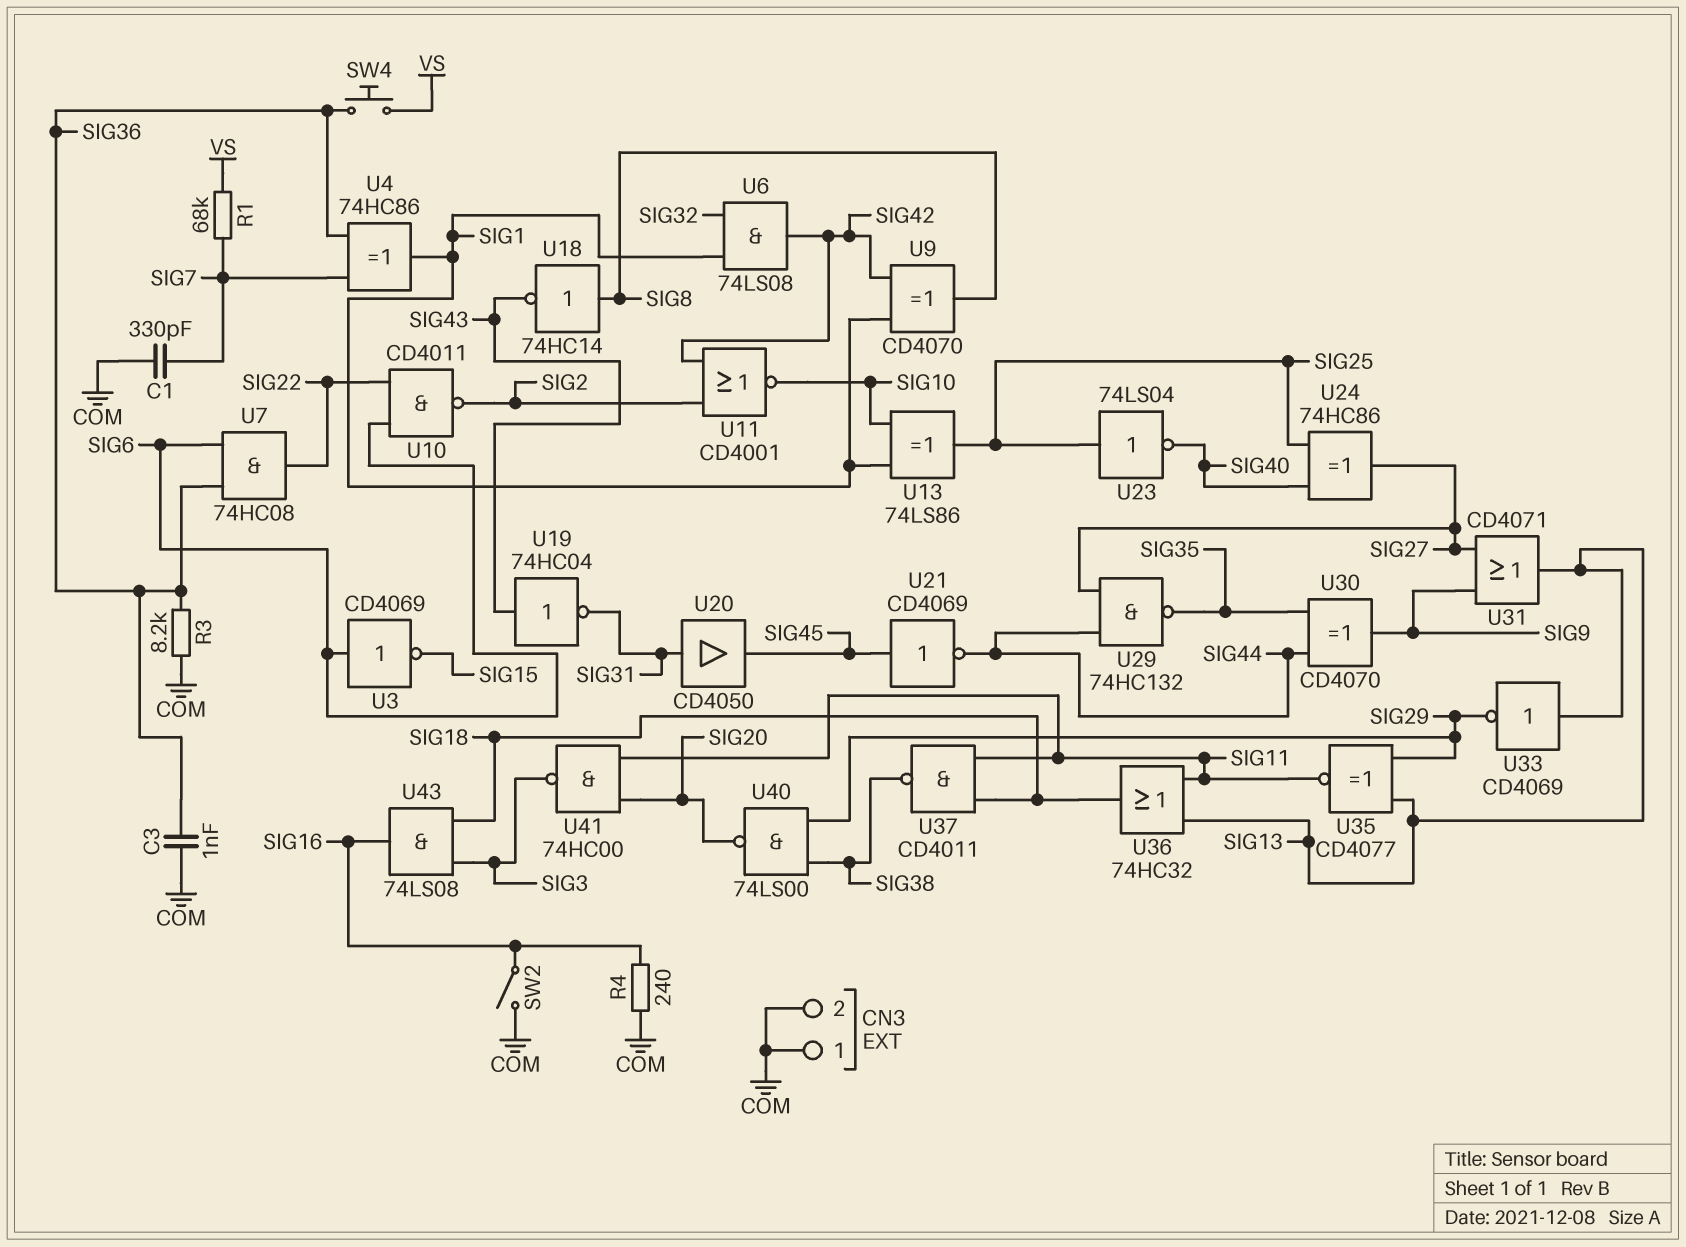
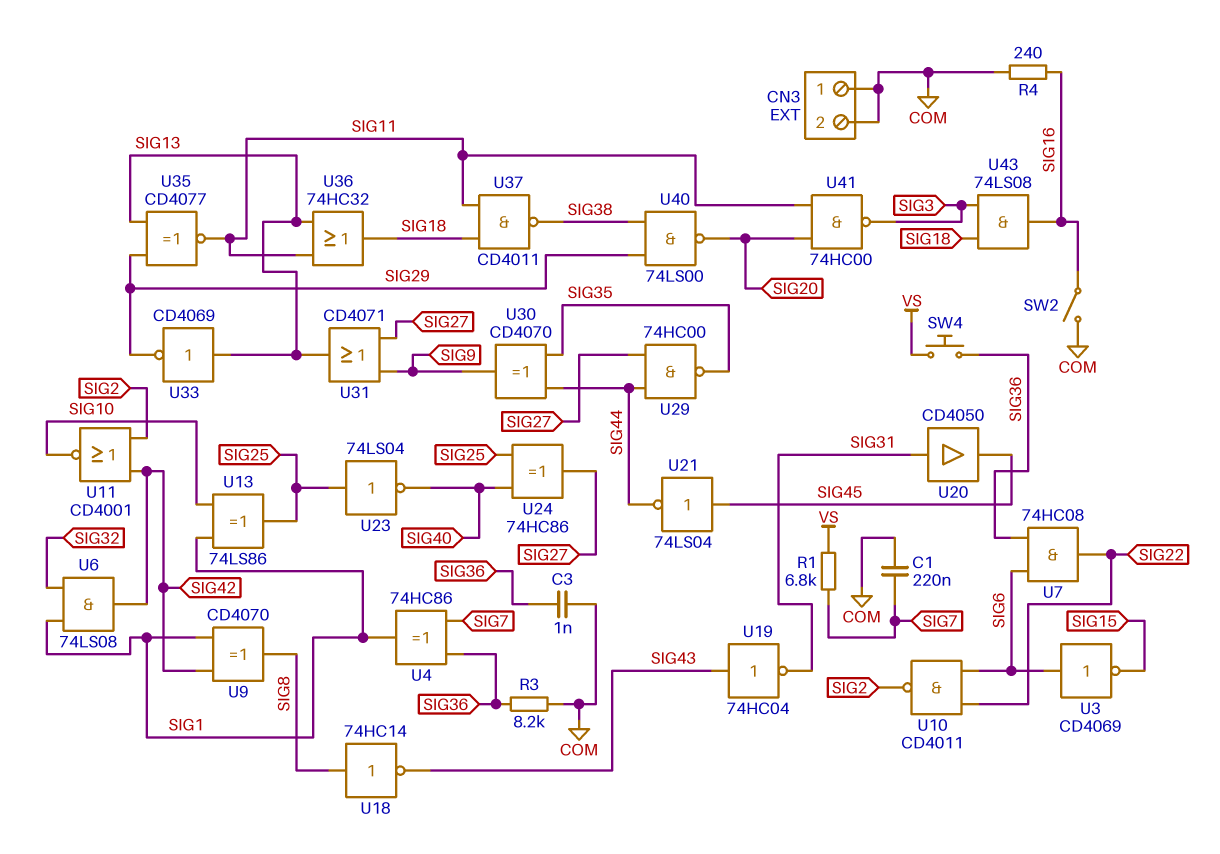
C1: 330pF (COM, SIG7) -> 220nF (COM, SIG7)
R1: 68k (SIG7, VS) -> 6.8k (SIG7, VS)
U21: NOT CD4069 (in SIG45, out SIG44) -> NOT 74LS04 (in SIG45, out SIG44)
U29: NAND 74HC132 (in SIG27, in SIG44, out SIG35) -> NAND 74HC00 (in SIG27, in SIG44, out SIG35)

